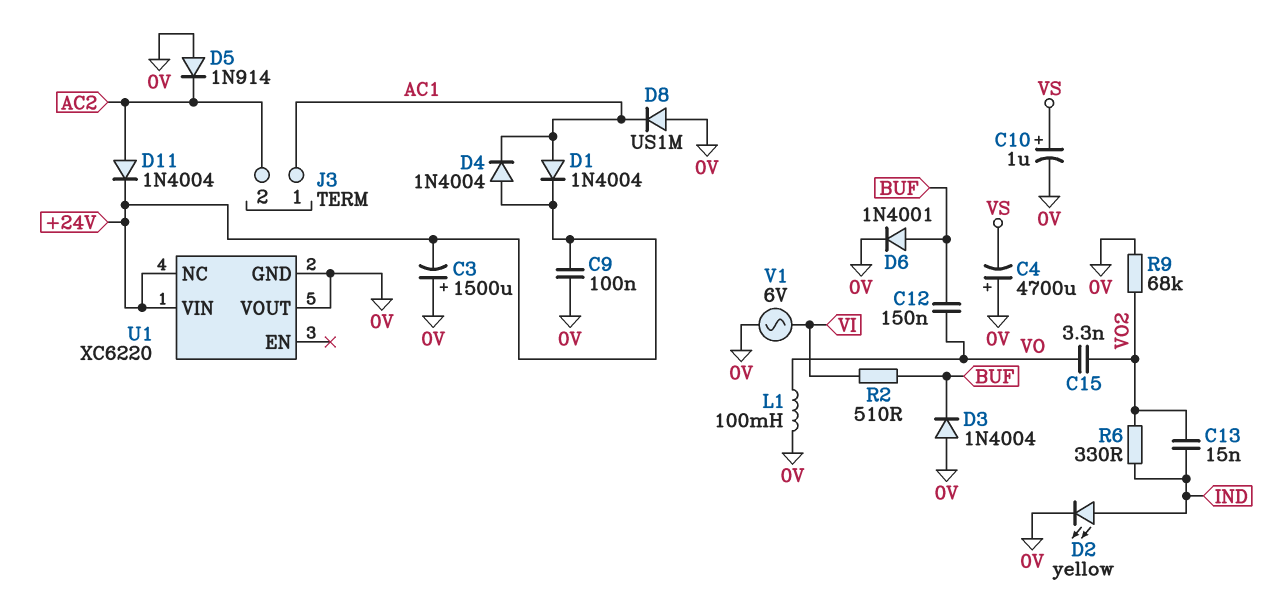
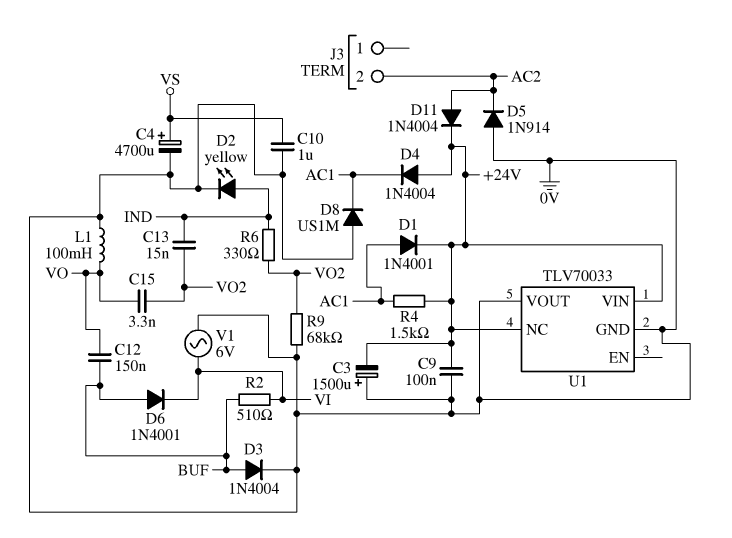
C4: 4700uF (plus 0V, minus VS) -> 4700uF (plus VS, minus 0V)
C10: 1uF (plus VS, minus 0V) -> 1uF (0V, VS)
D1: diode 1N4004 (A AC1, K +24V) -> diode 1N4001 (A AC1, K +24V)
D3: diode 1N4004 (A 0V, K BUF) -> diode 1N4004 (A BUF, K 0V)
D6: diode 1N4001 (A BUF, K 0V) -> diode 1N4001 (A BUF, K VI)
J3 pin 1: AC1 -> none
R4: none -> 1.5k (+24V, AC1)
U1: XC6220 -> TLV70033

